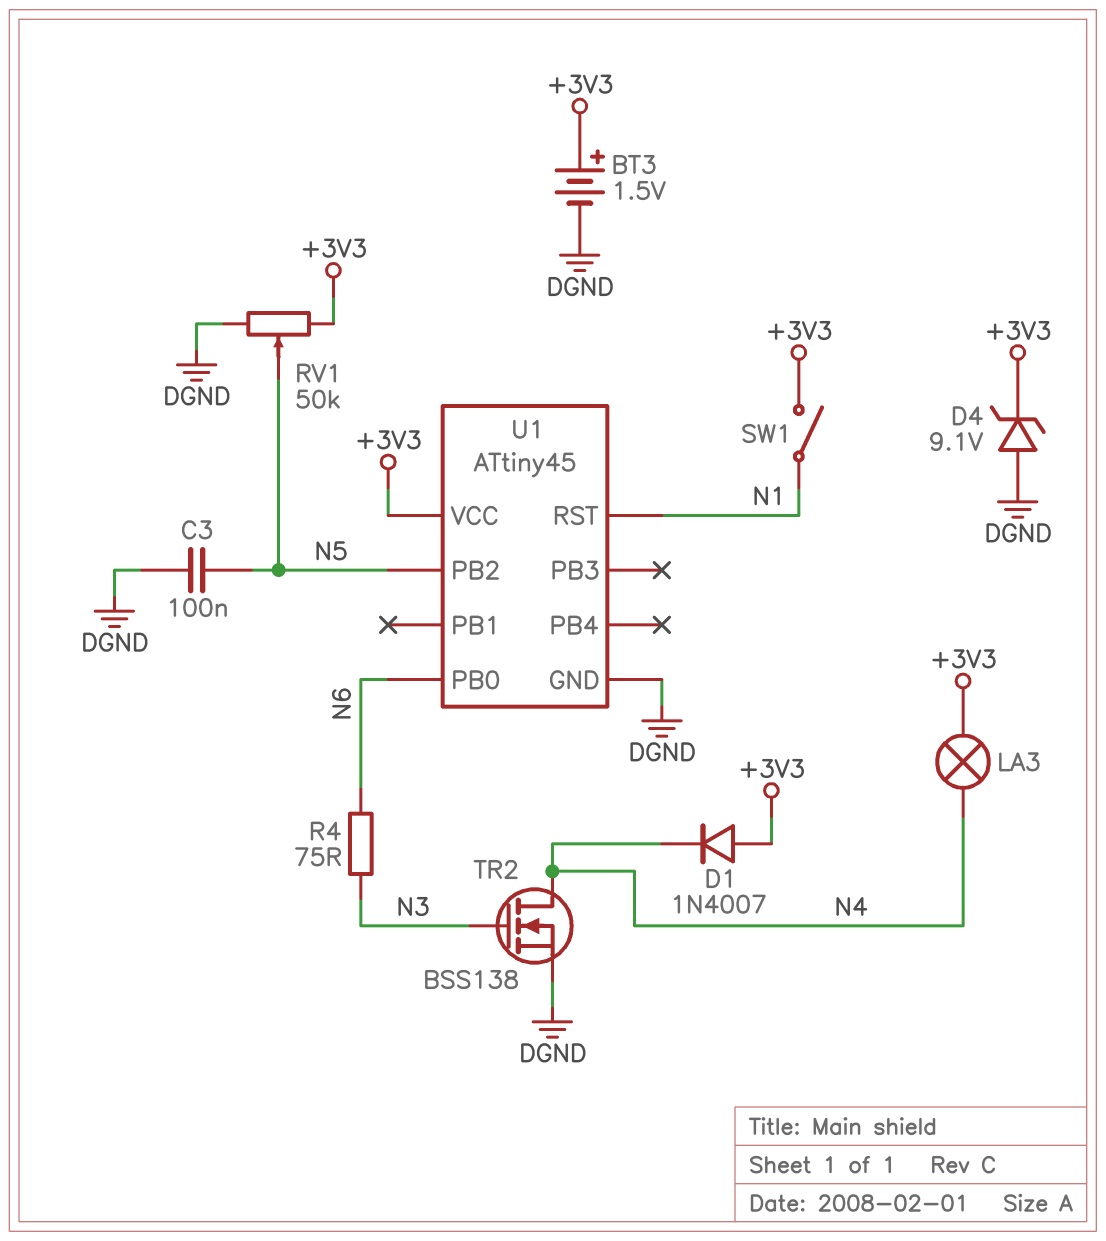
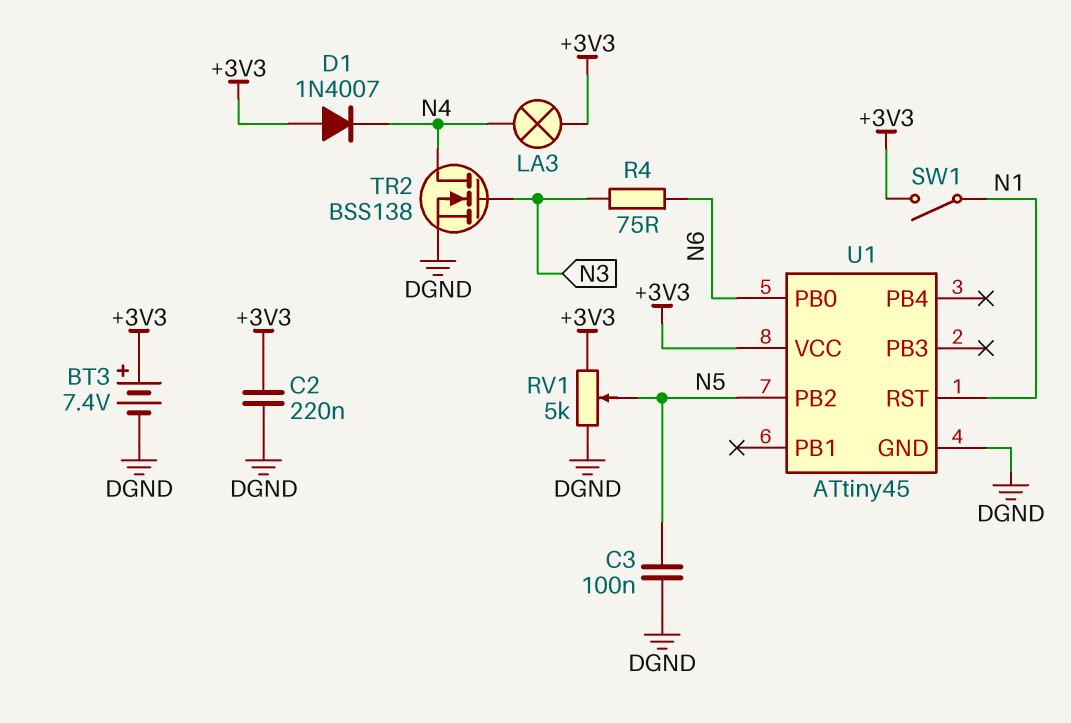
BT3: 1.5V (plus +3V3, minus DGND) -> 7.4V (plus +3V3, minus DGND)
C2: none -> 220nF (+3V3, DGND)
D4: zener 9.1V (A DGND, K +3V3) -> none
RV1: 50k (+3V3, DGND, wiper N5) -> 5k (+3V3, DGND, wiper N5)

